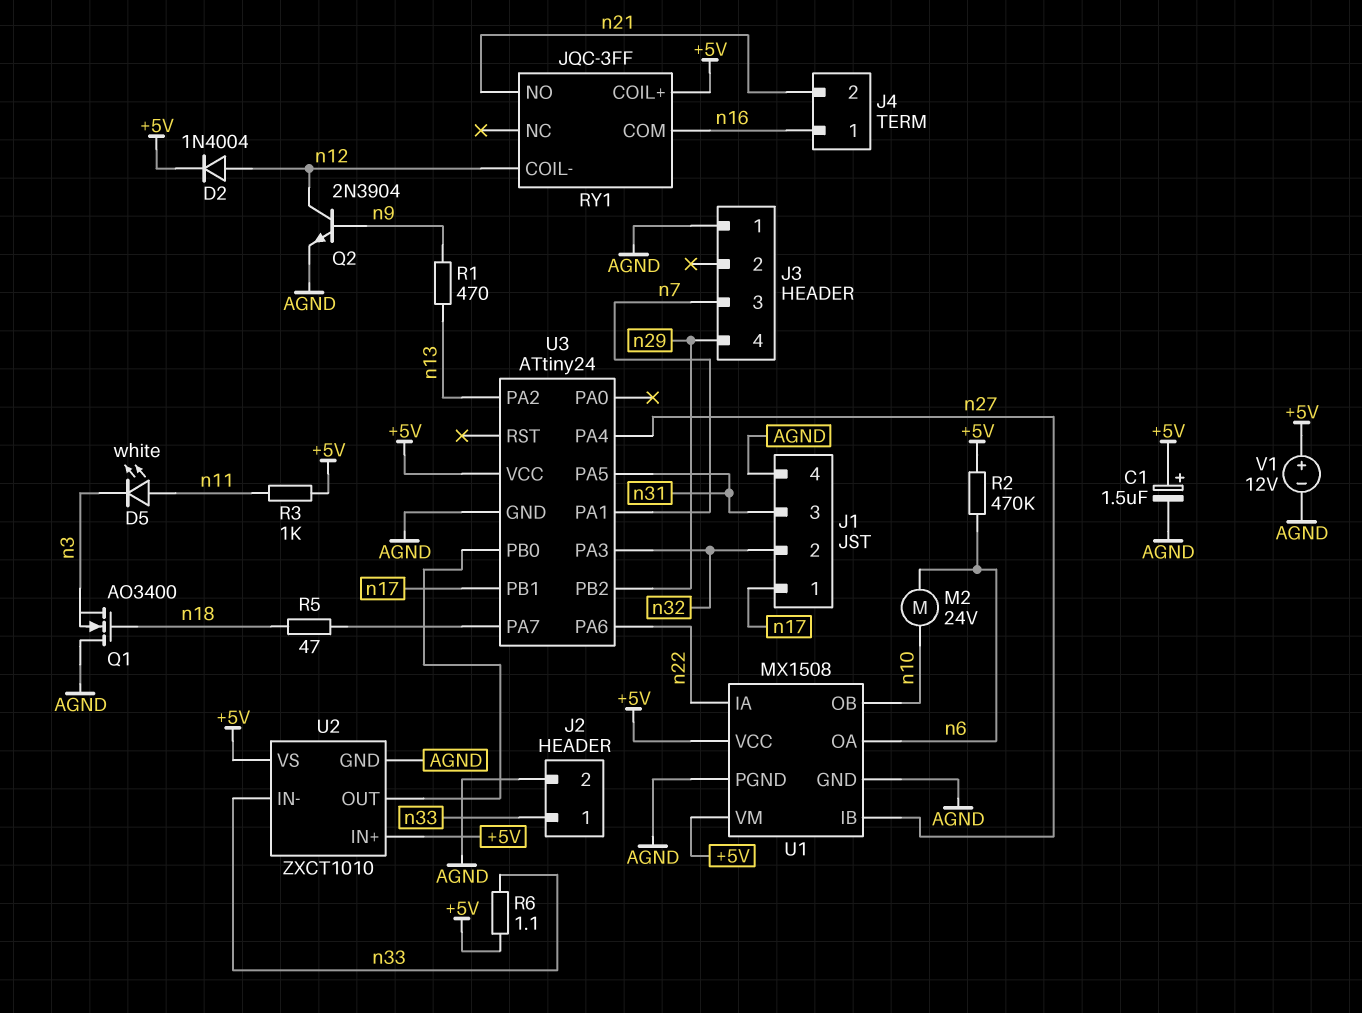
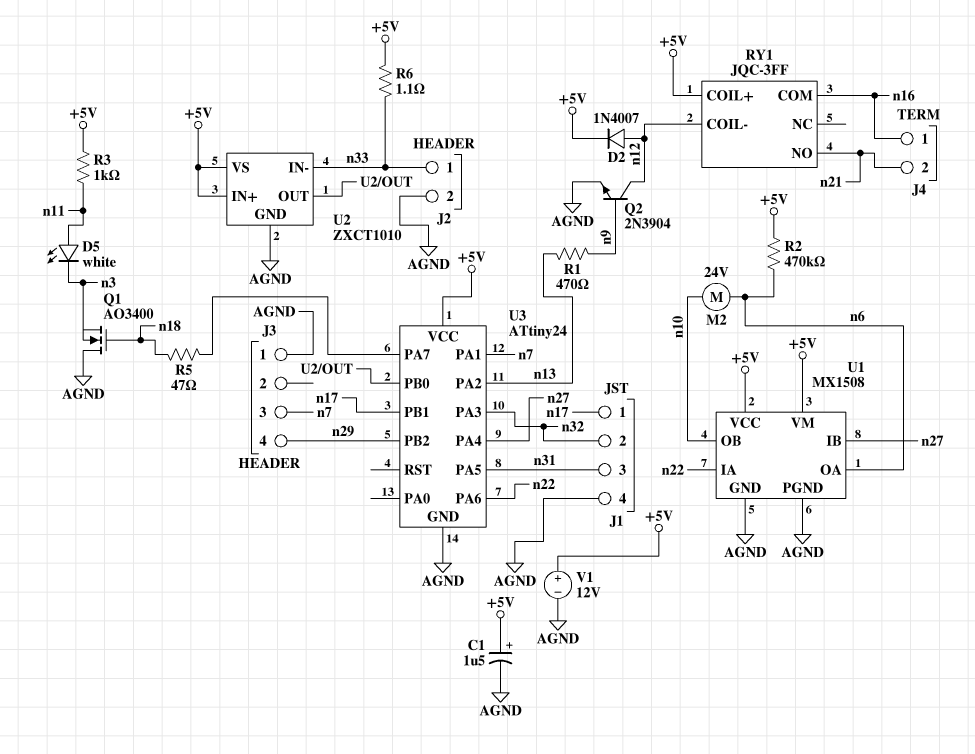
D2: diode 1N4004 (A n12, K +5V) -> diode 1N4007 (A n12, K +5V)

